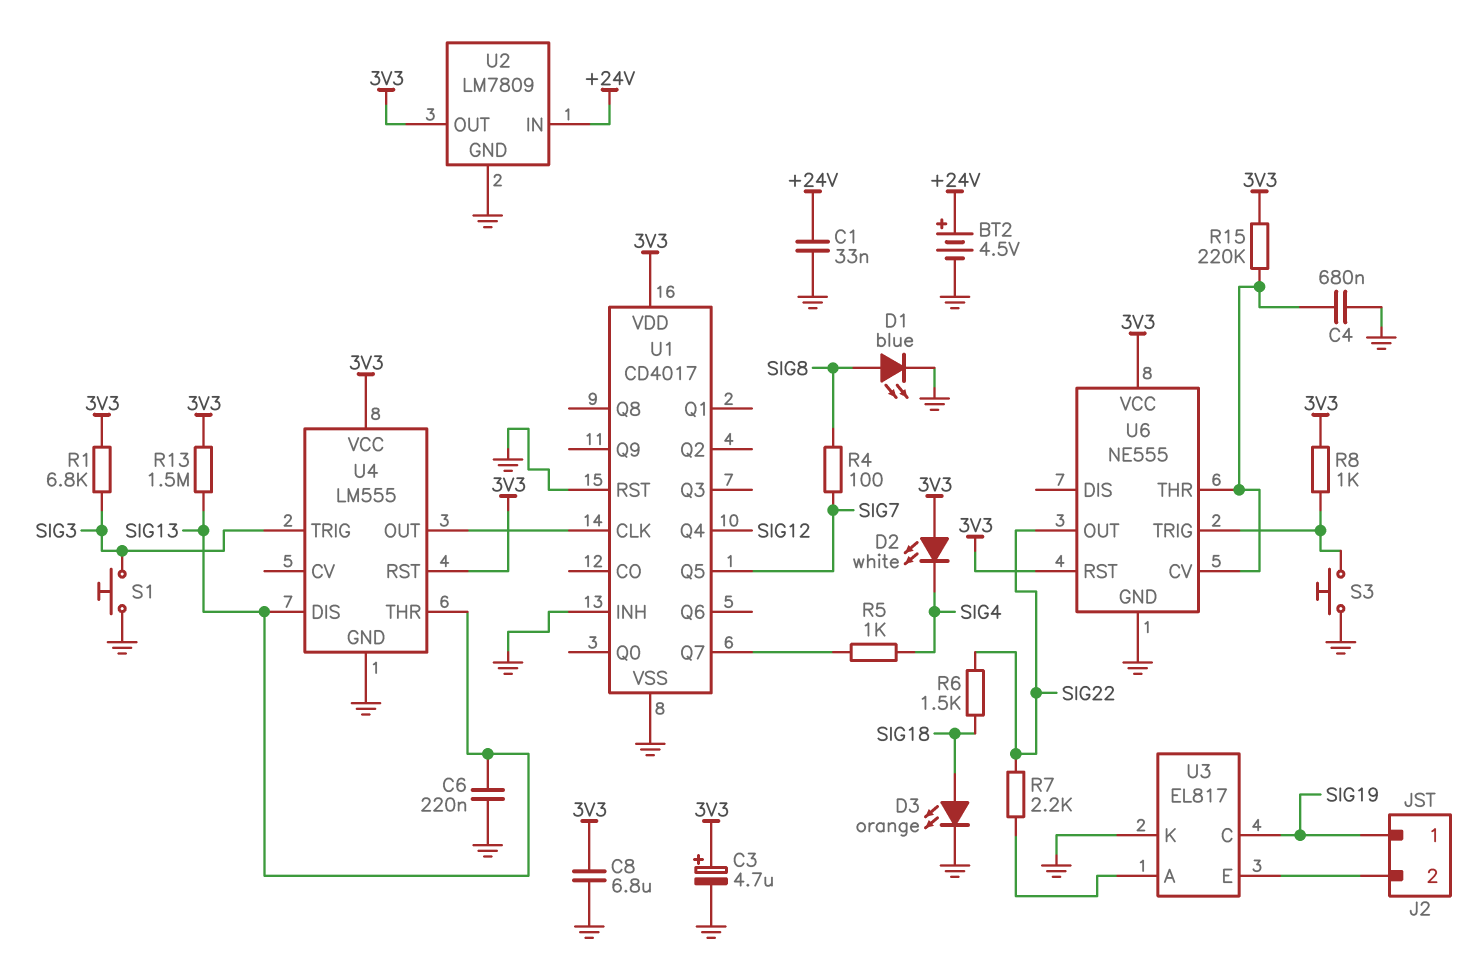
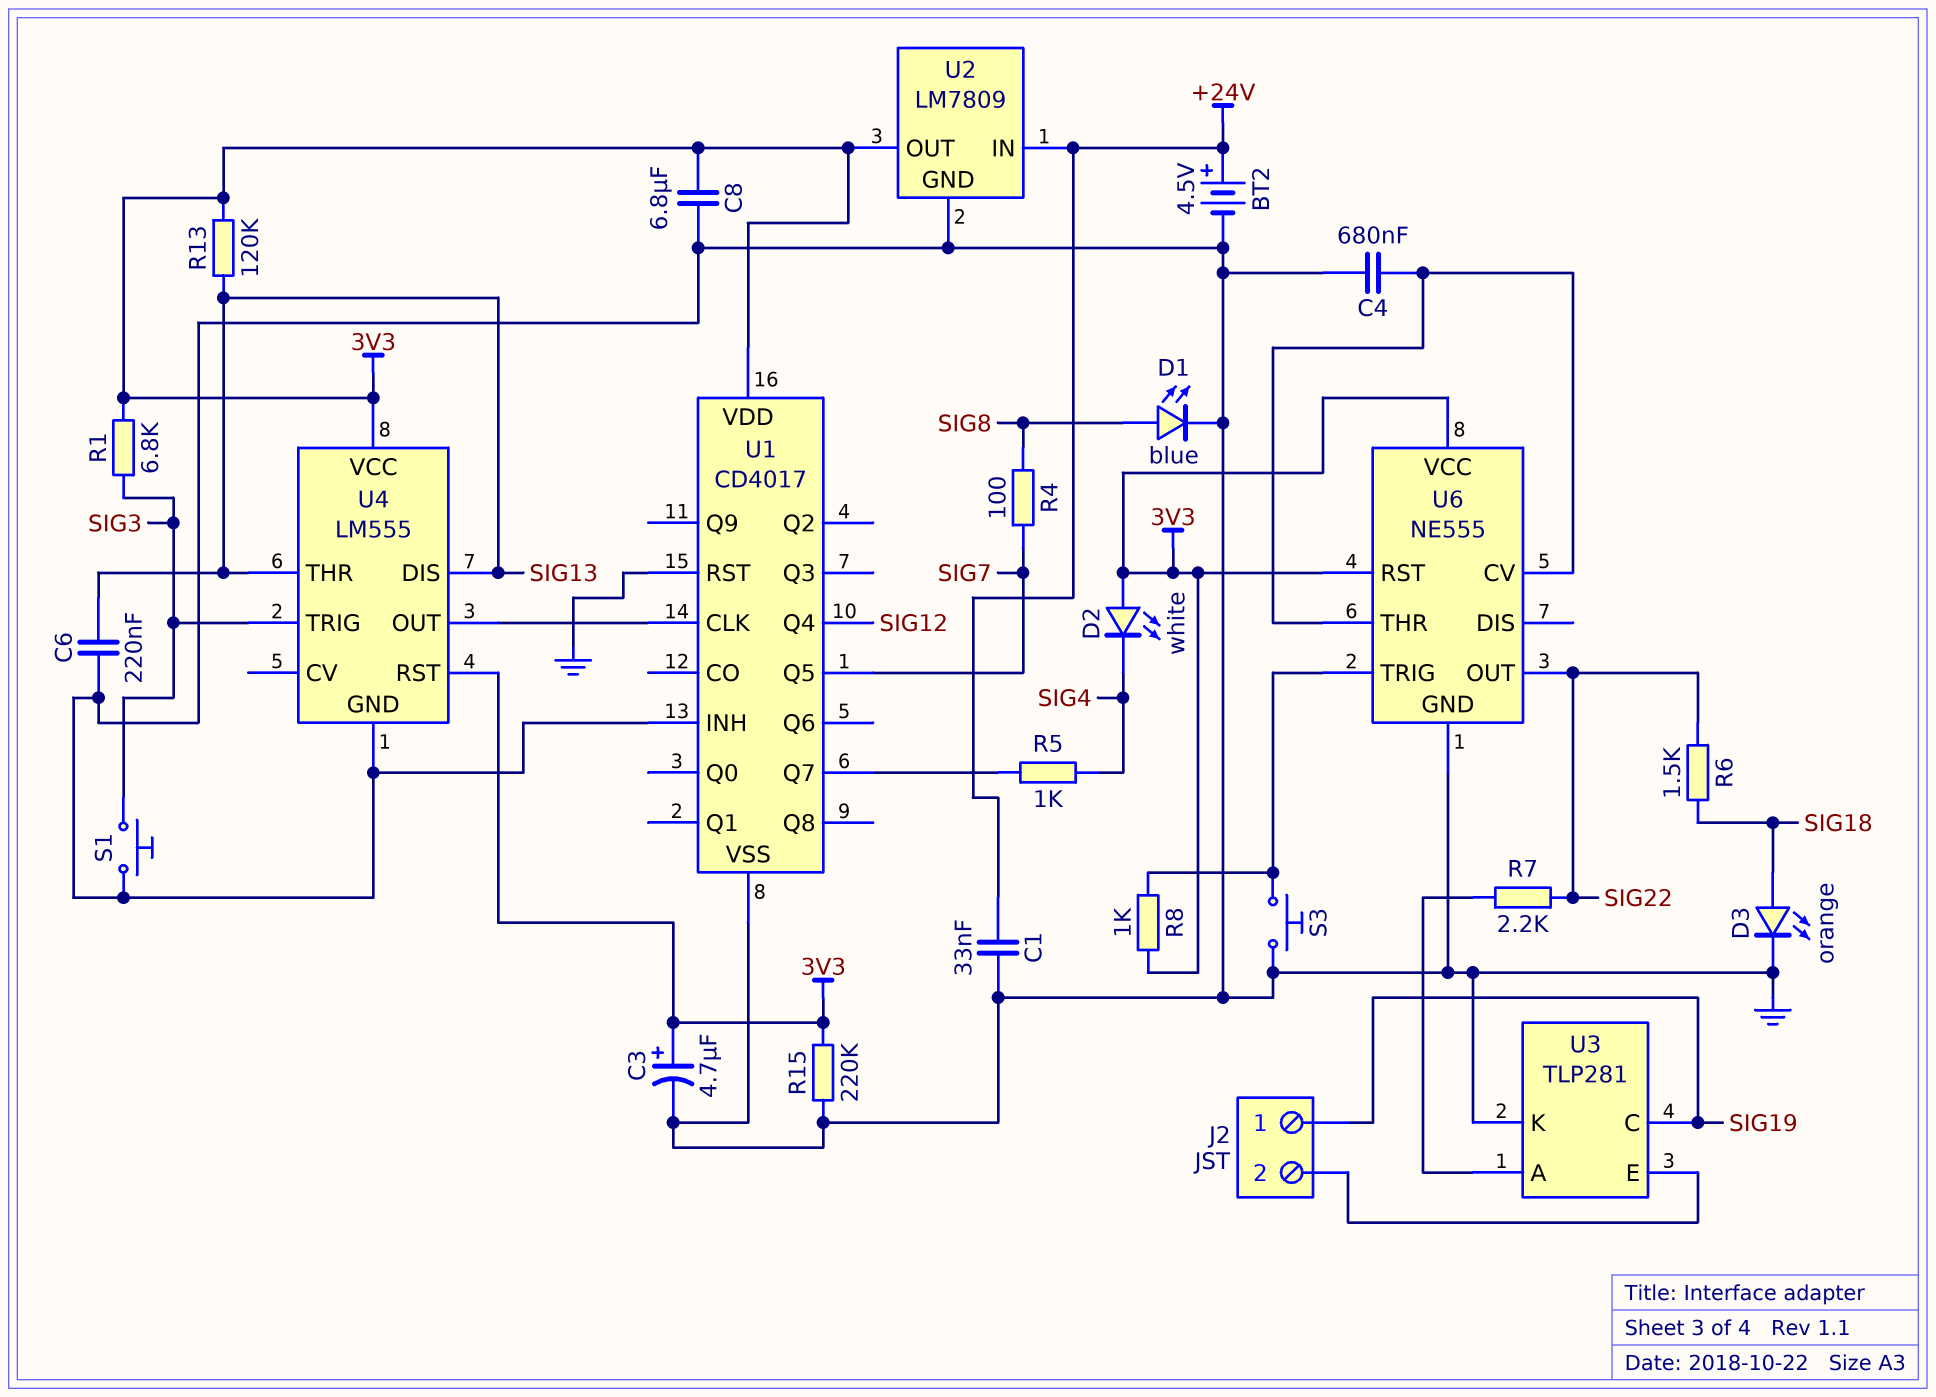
R13: 1.5M (3V3, SIG13) -> 120k (3V3, SIG13)
R15: 220k (3V3, U6/CV) -> 220k (3V3, GND)
U3: EL817 -> TLP281

